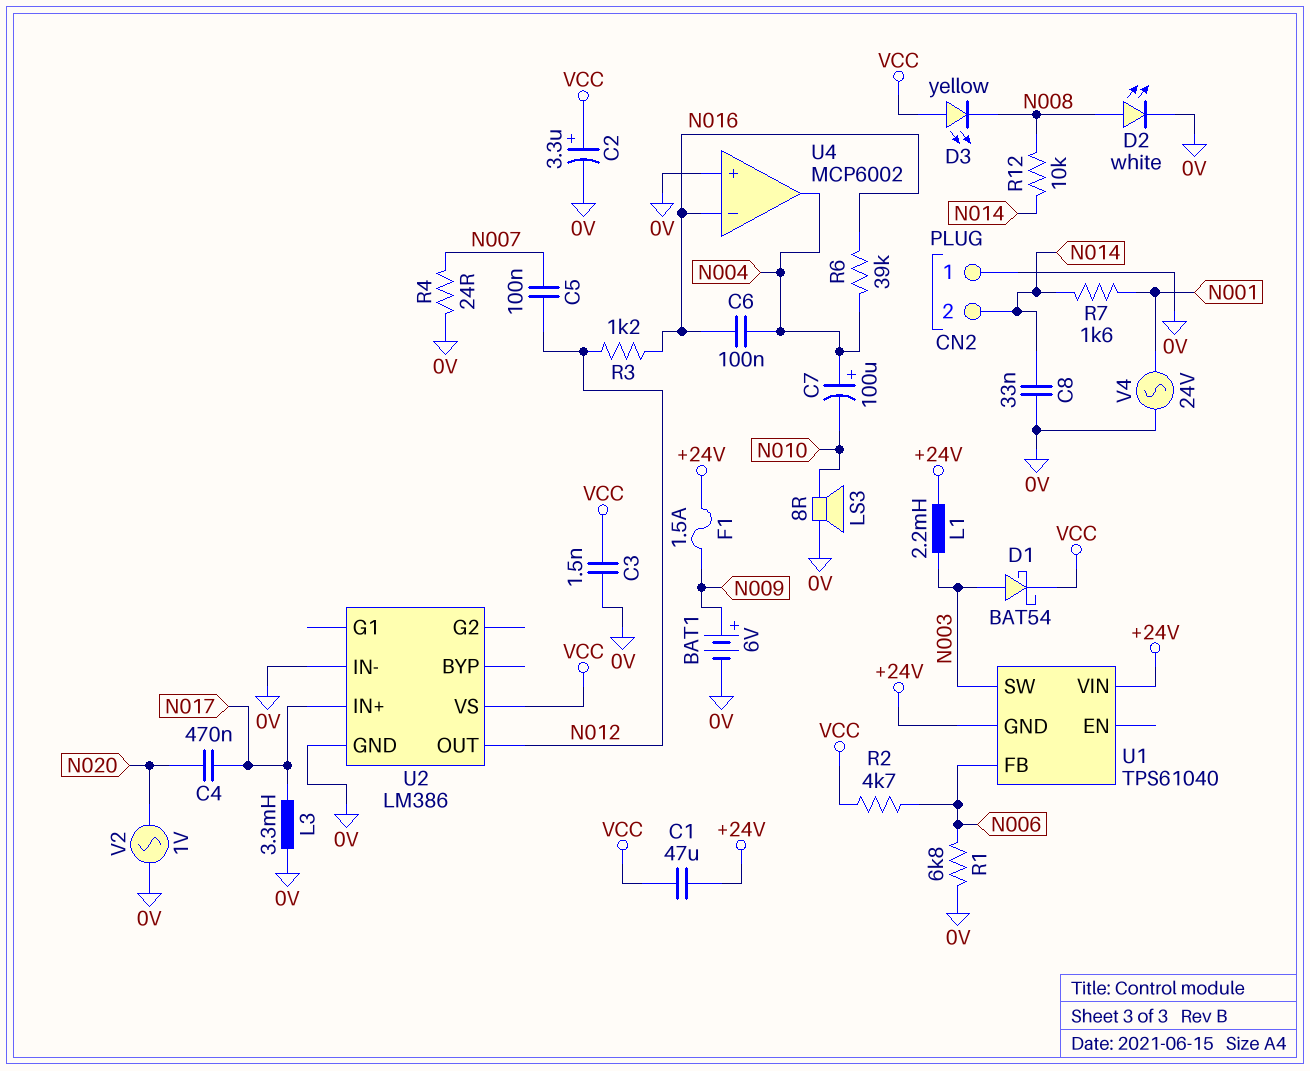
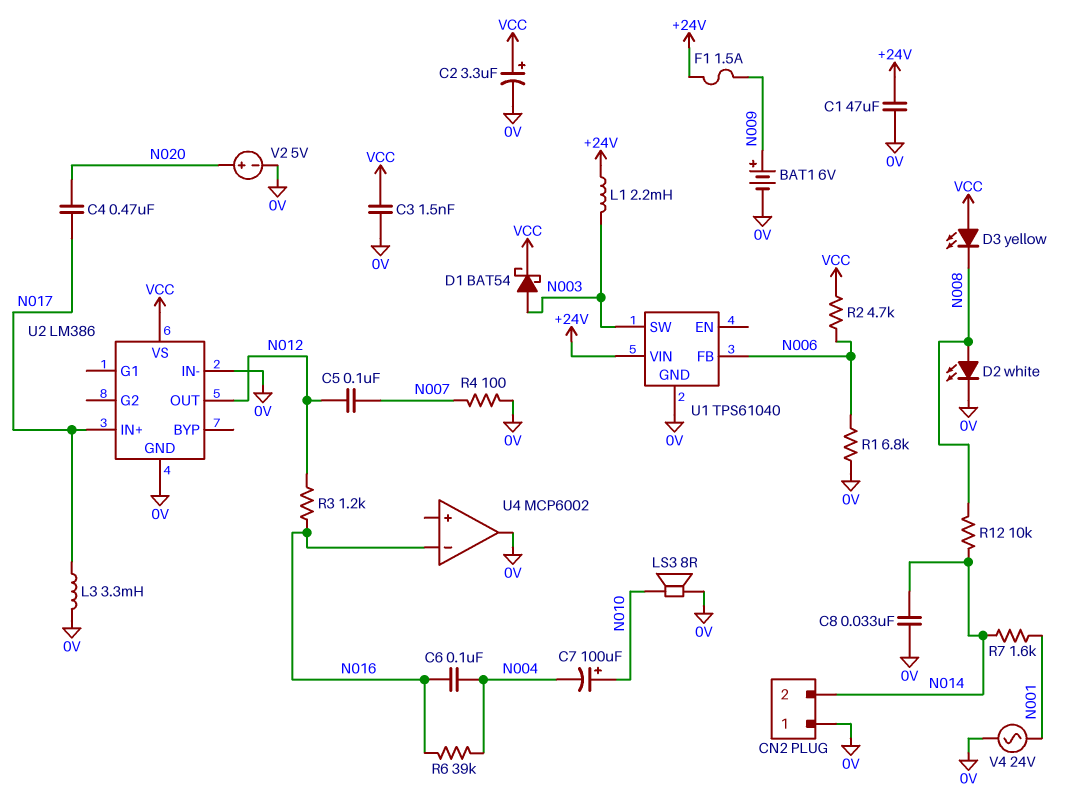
C1: 47uF (+24V, VCC) -> 47uF (+24V, 0V)
C7: 100uF (plus N004, minus N010) -> 100uF (plus N010, minus N004)
R4: 24 (0V, N007) -> 100 (0V, N007)
U1 pin GND: +24V -> 0V
U4 pin in+: 0V -> none
U4 pin out: N004 -> 0V
V2: AC 1V (0V, N020) -> 5V (plus N020, minus 0V)

